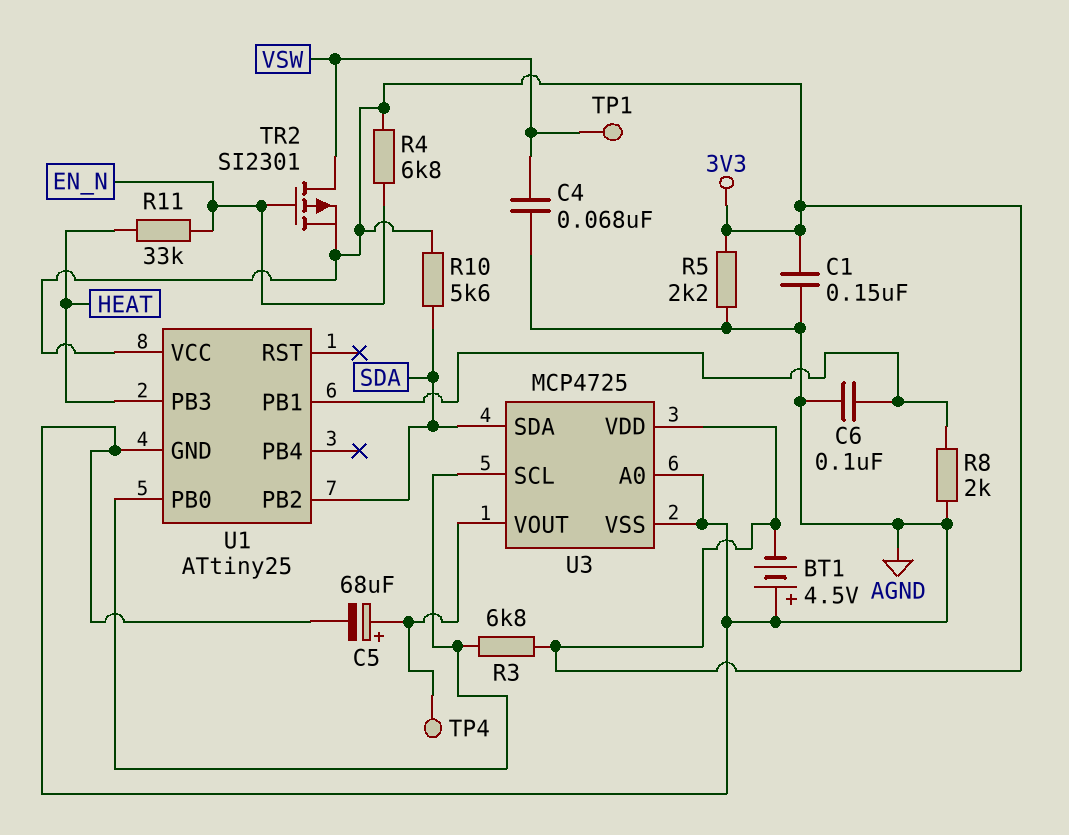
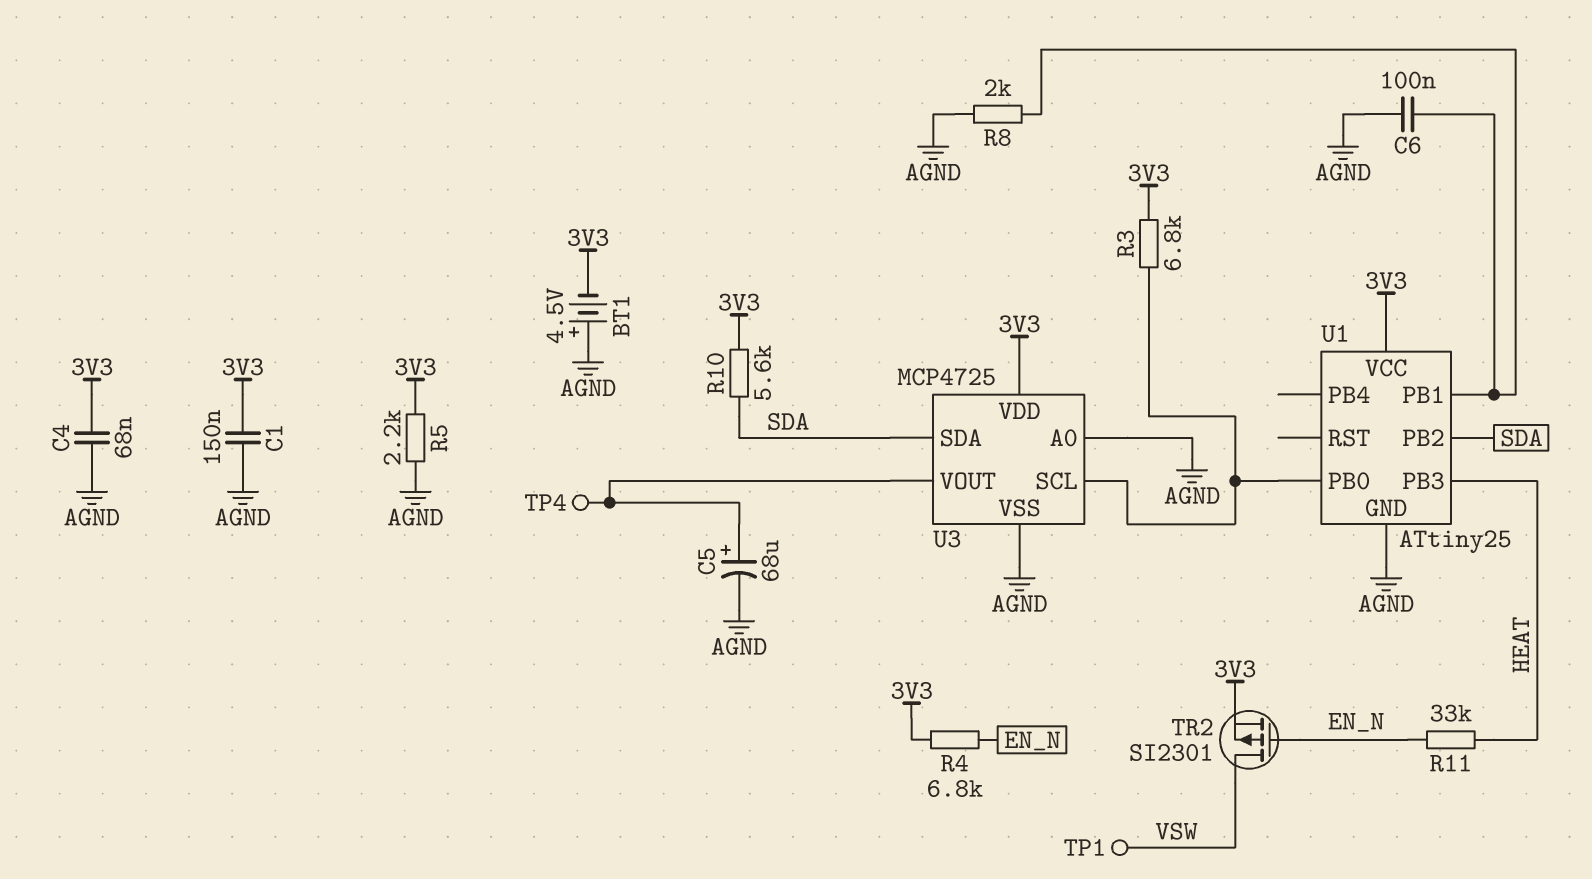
C4: 68nF (AGND, VSW) -> 68nF (3V3, AGND)

